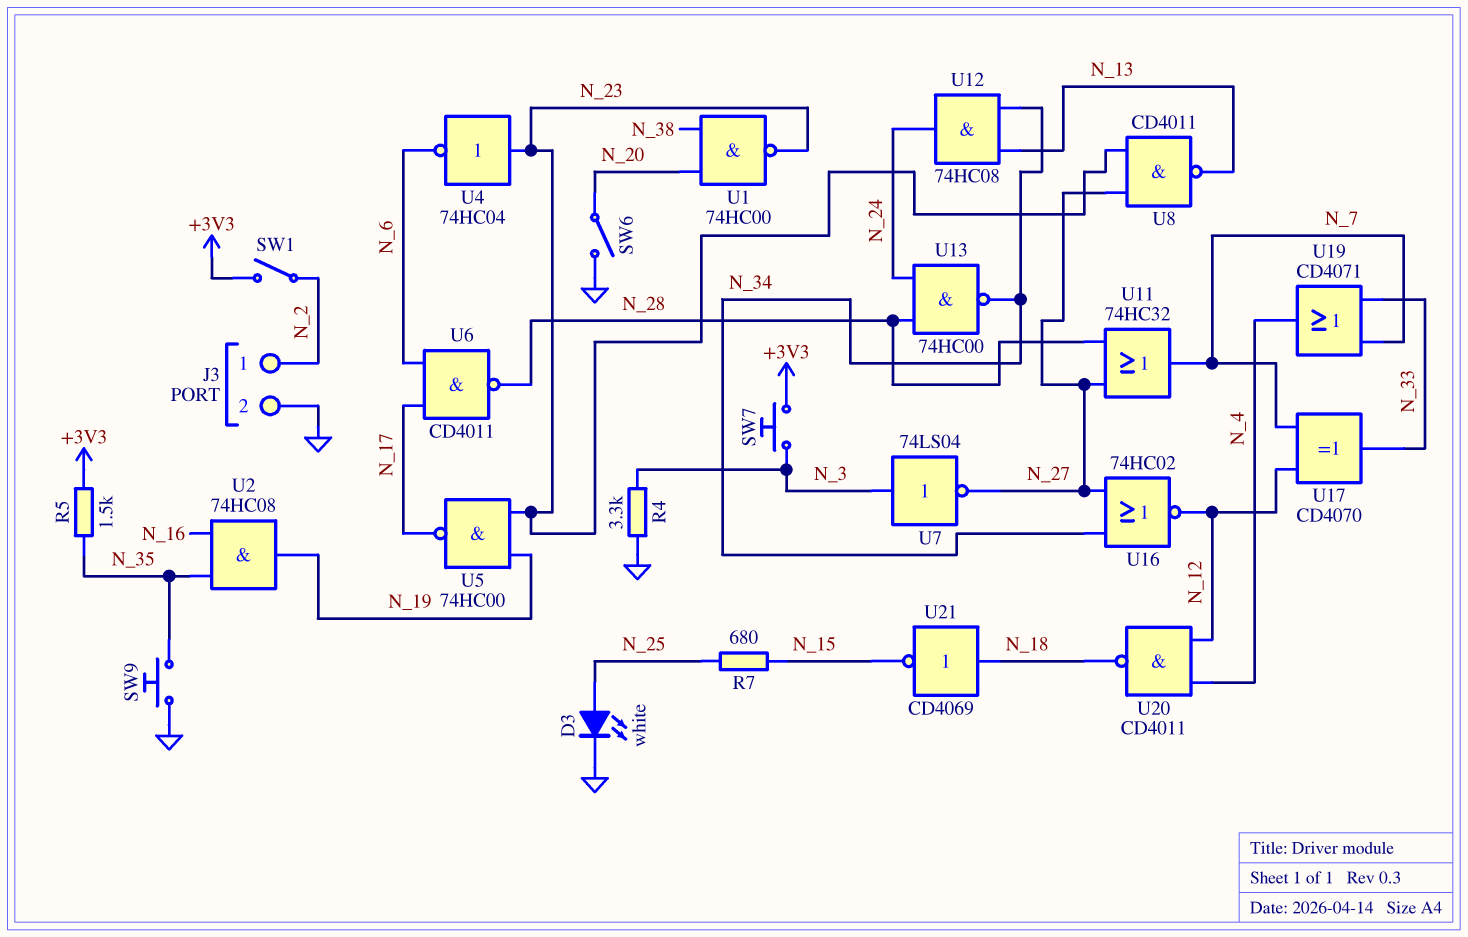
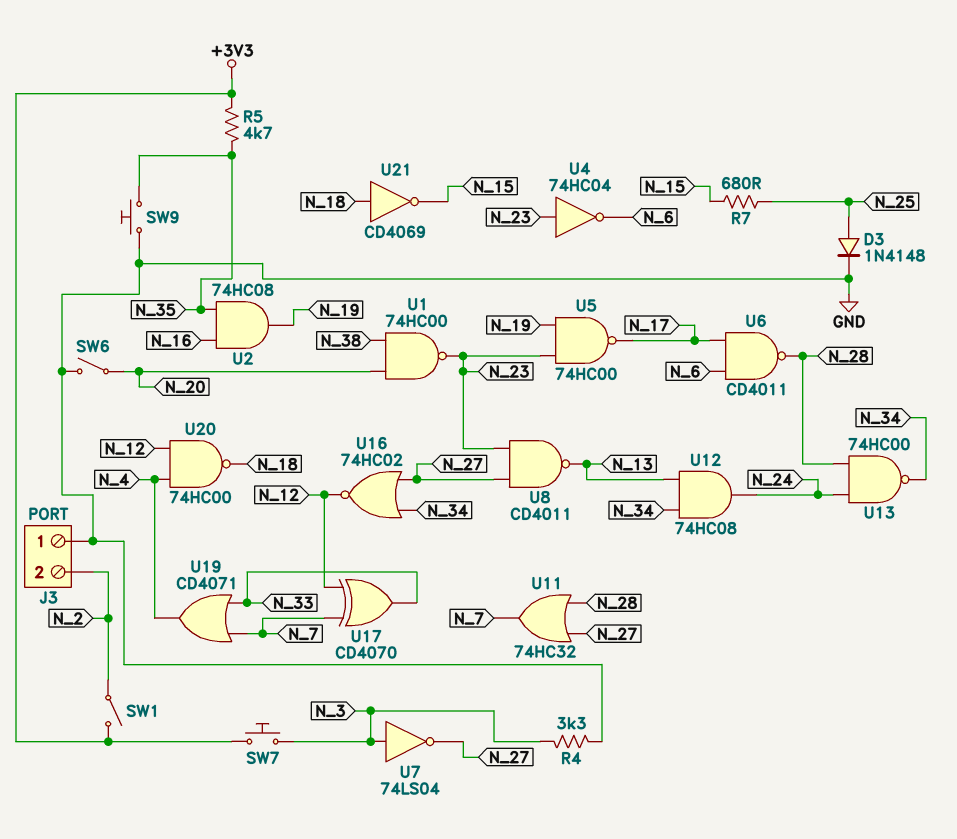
D3: LED white (A N_25, K GND) -> diode 1N4148 (A N_25, K GND)
J3 pin 1: N_2 -> GND
J3 pin 2: GND -> N_2
R5: 1.5k (+3V3, N_35) -> 4.7k (+3V3, N_35)
U20: NAND CD4011 (in N_4, in N_12, out N_18) -> NAND 74HC00 (in N_4, in N_12, out N_18)

